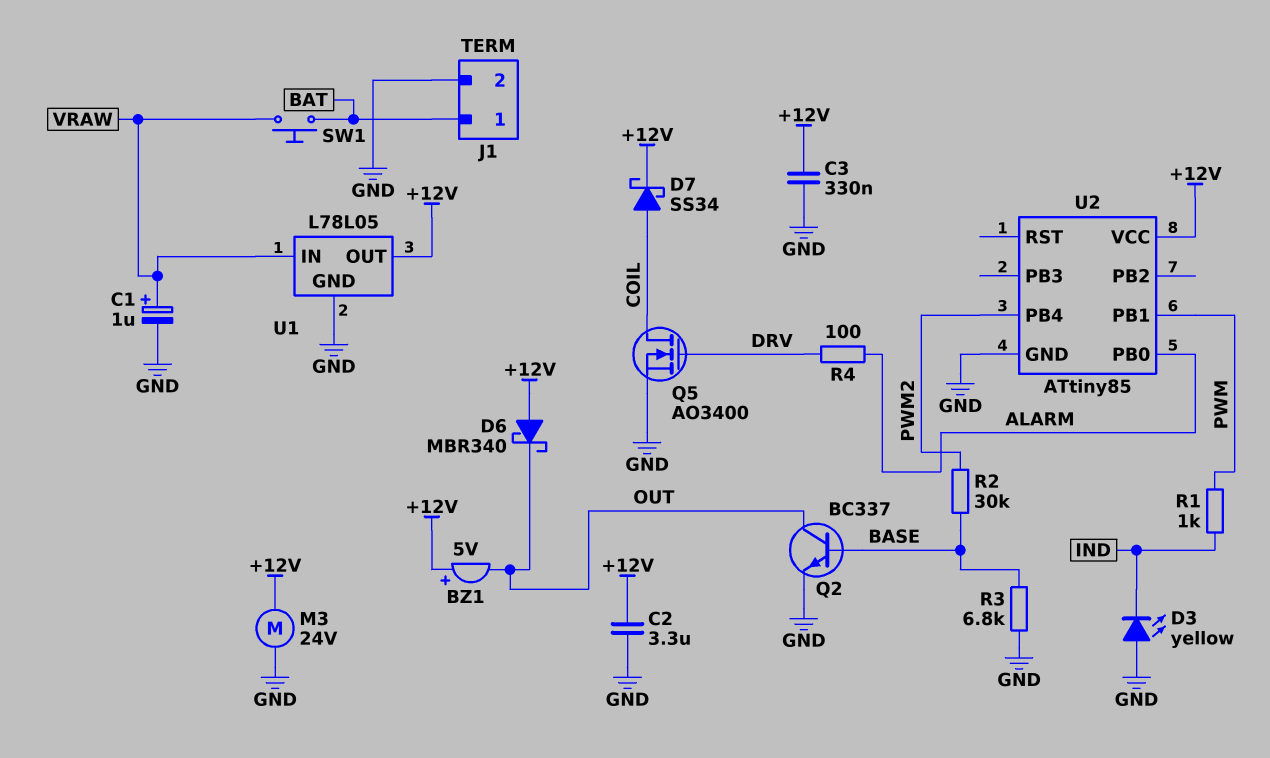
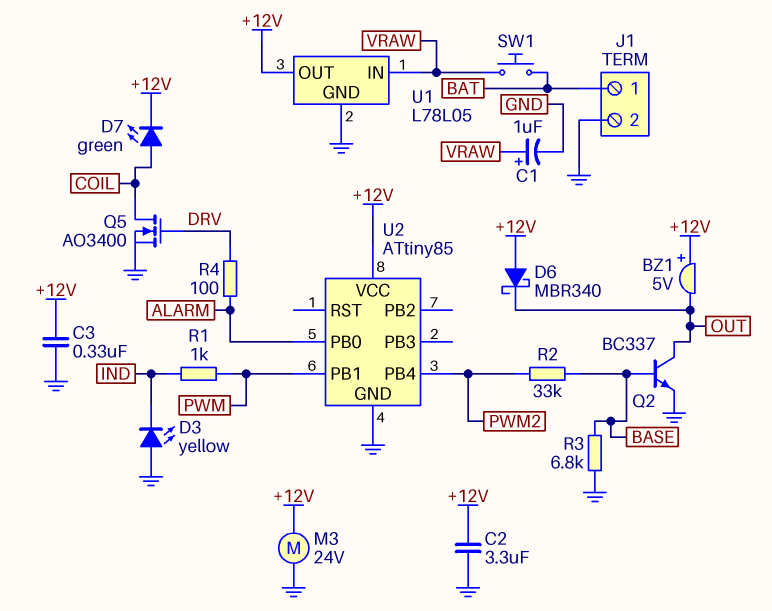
D7: schottky SS34 (A COIL, K +12V) -> LED green (A COIL, K +12V)
R2: 30k (BASE, PWM2) -> 33k (BASE, PWM2)

